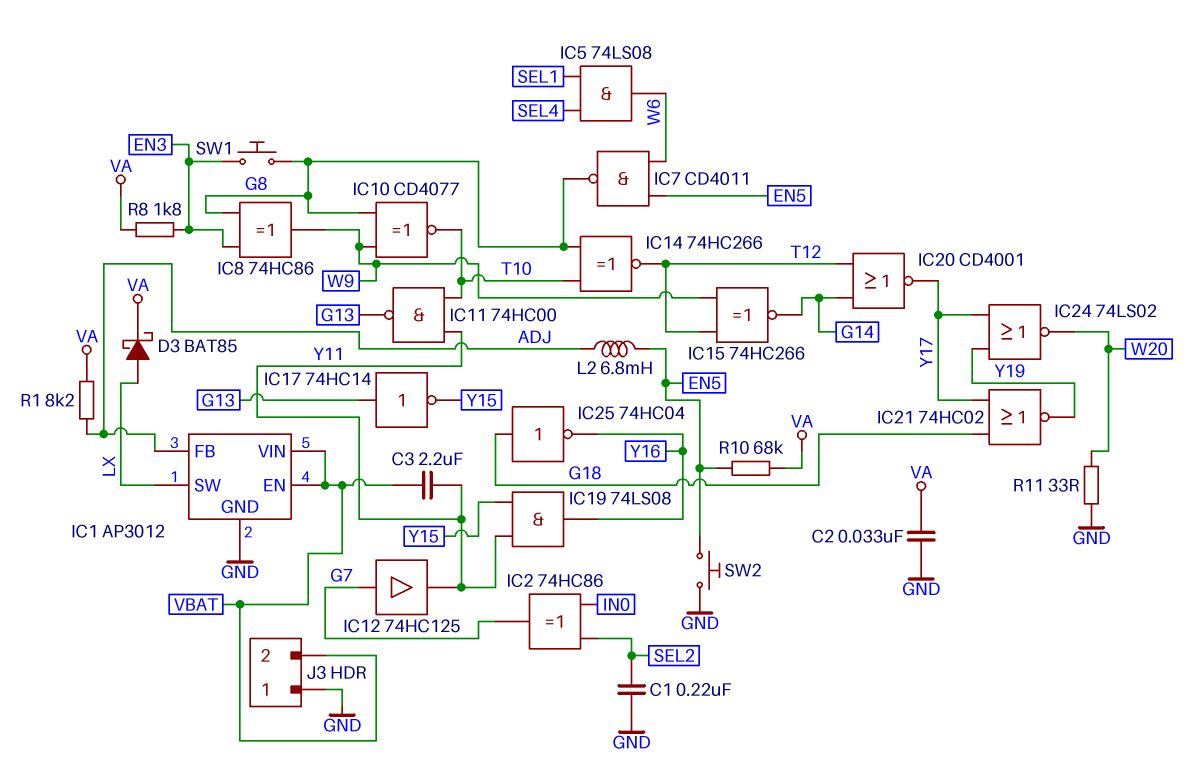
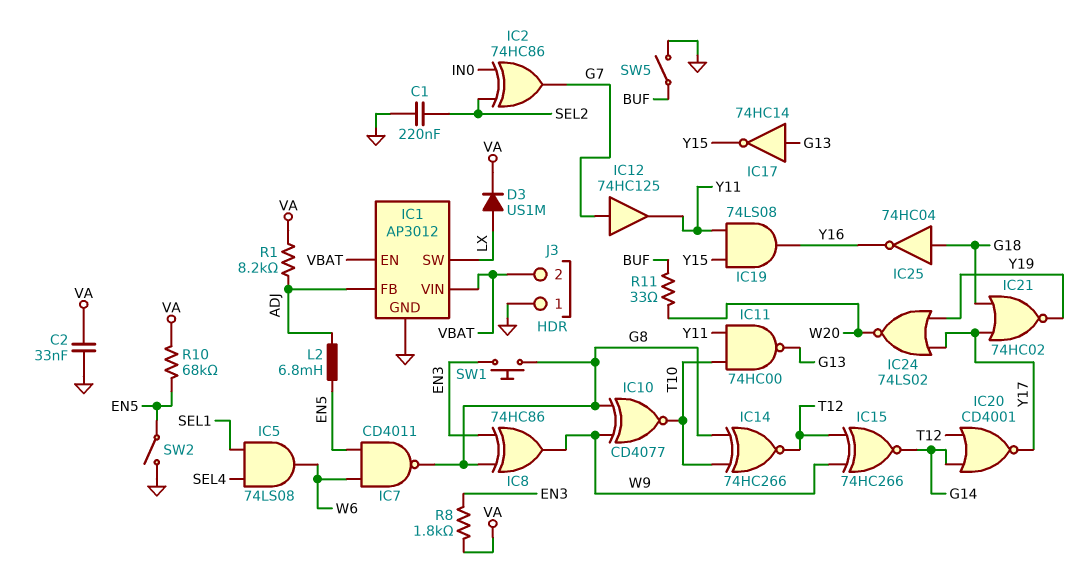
C3: 2.2uF (VBAT, Y11) -> none
D3: schottky BAT85 (A LX, K VA) -> diode US1M (A LX, K VA)
R11: 33 (GND, W20) -> 33 (BUF, W20)
SW2: button (EN5, GND) -> switch (EN5, GND)
SW5: none -> switch (BUF, GND)

